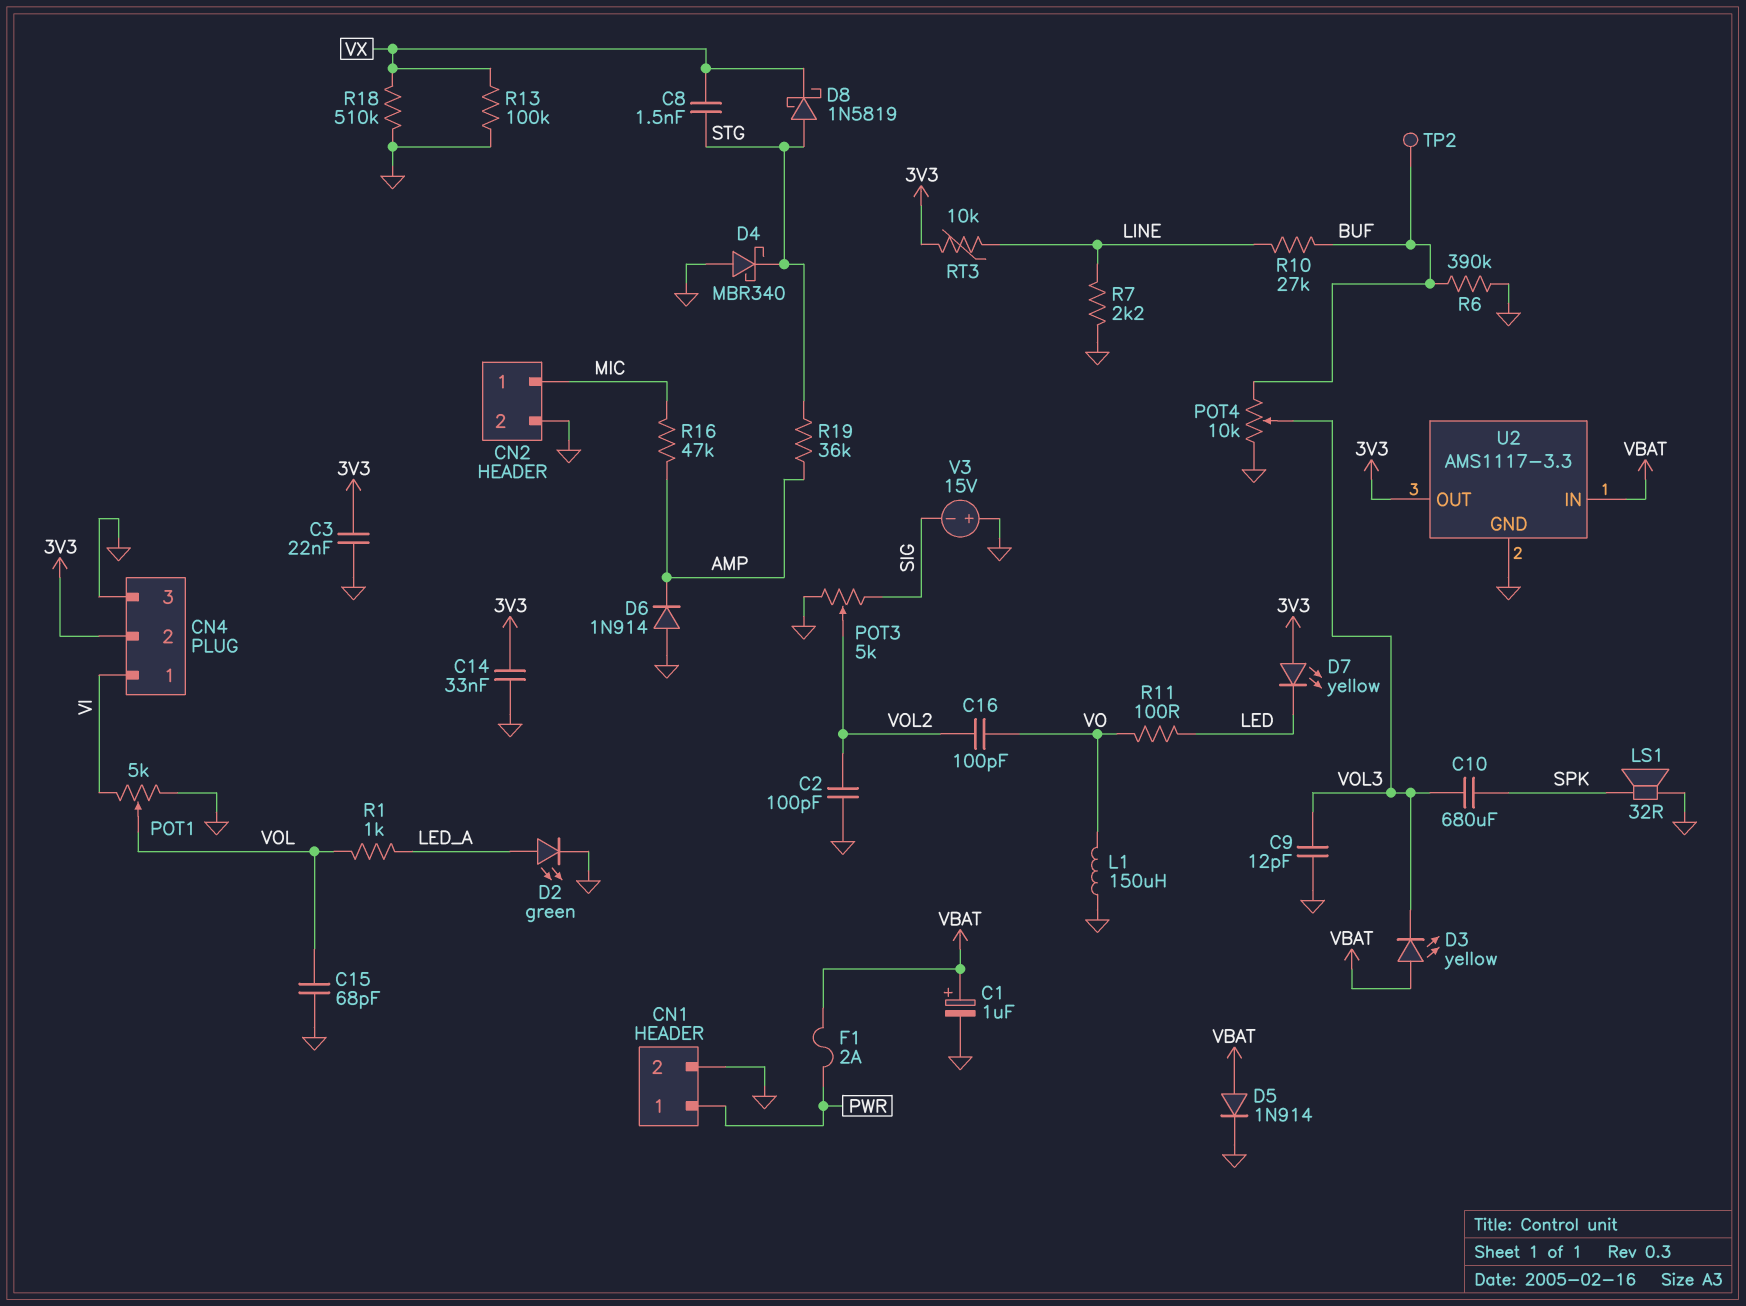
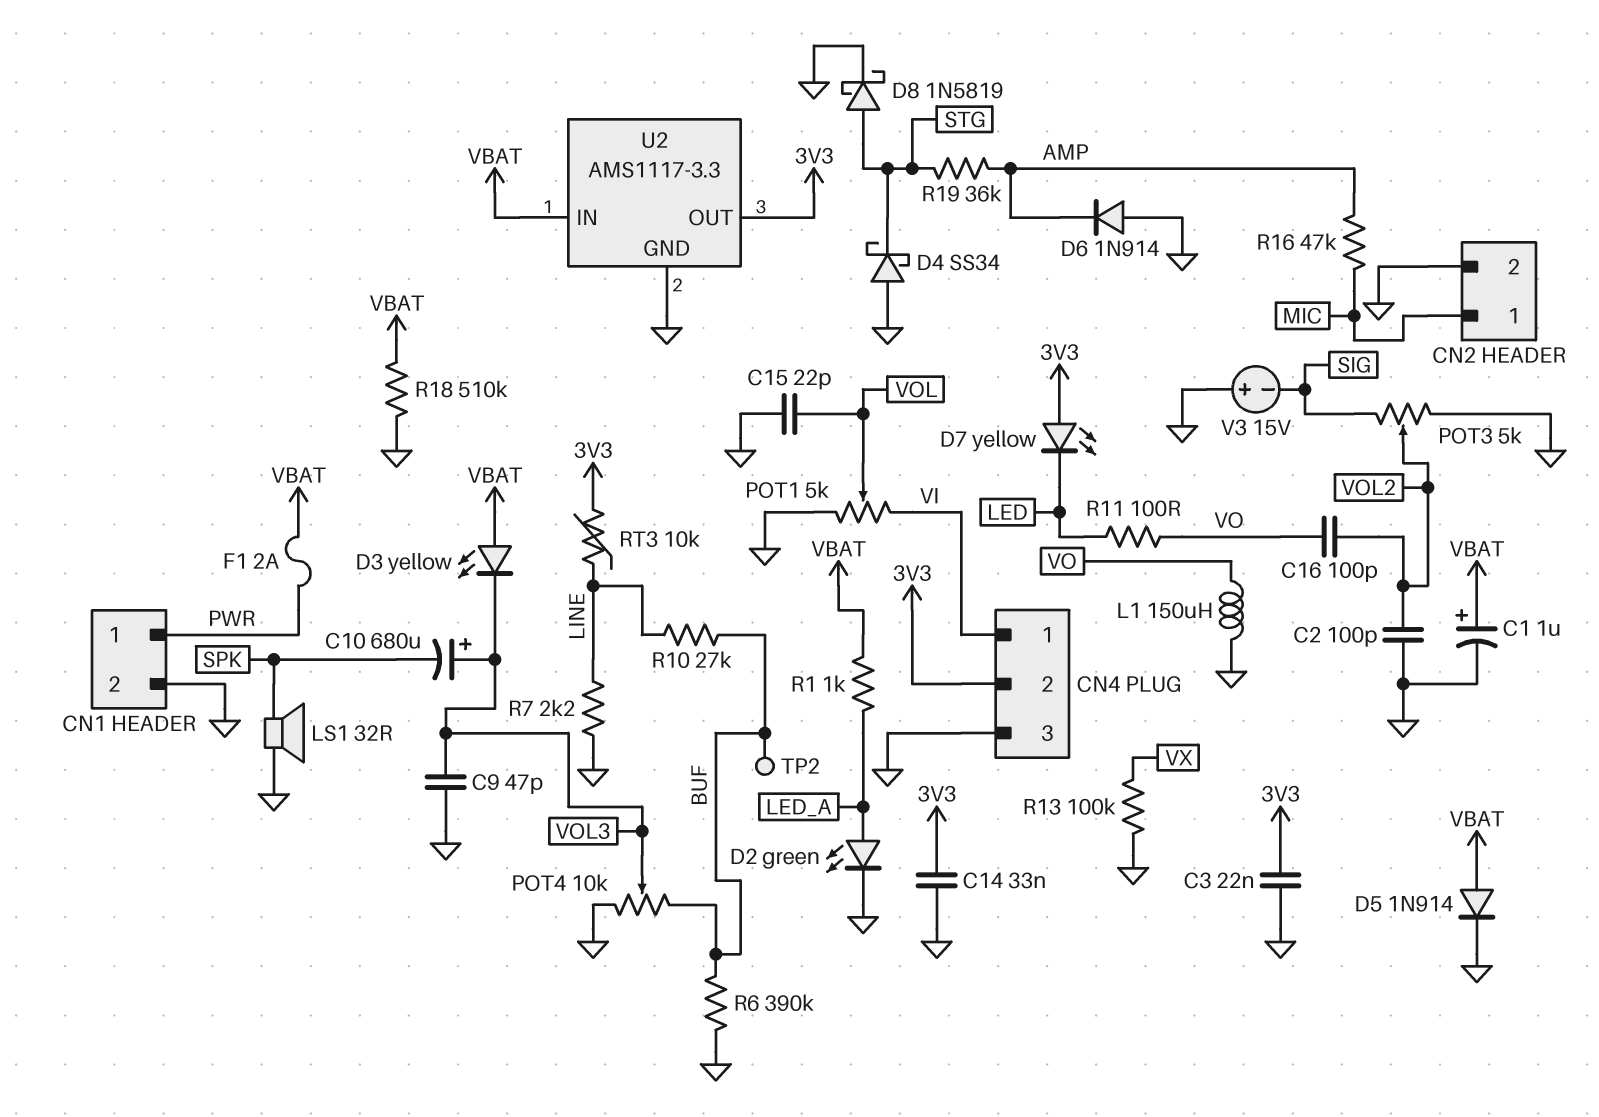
C8: 1.5nF (STG, VX) -> none
C9: 12pF (GND, VOL3) -> 47pF (GND, VOL3)
C10: 680uF (SPK, VOL3) -> 680uF (plus VOL3, minus SPK)
C15: 68pF (GND, VOL) -> 22pF (GND, VOL)
D4: schottky MBR340 (A GND, K STG) -> schottky SS34 (A GND, K STG)
D8: schottky 1N5819 (A STG, K VX) -> schottky 1N5819 (A STG, K GND)
R1: 1k (LED_A, VOL) -> 1k (LED_A, VBAT)
R18: 510k (GND, VX) -> 510k (GND, VBAT)

